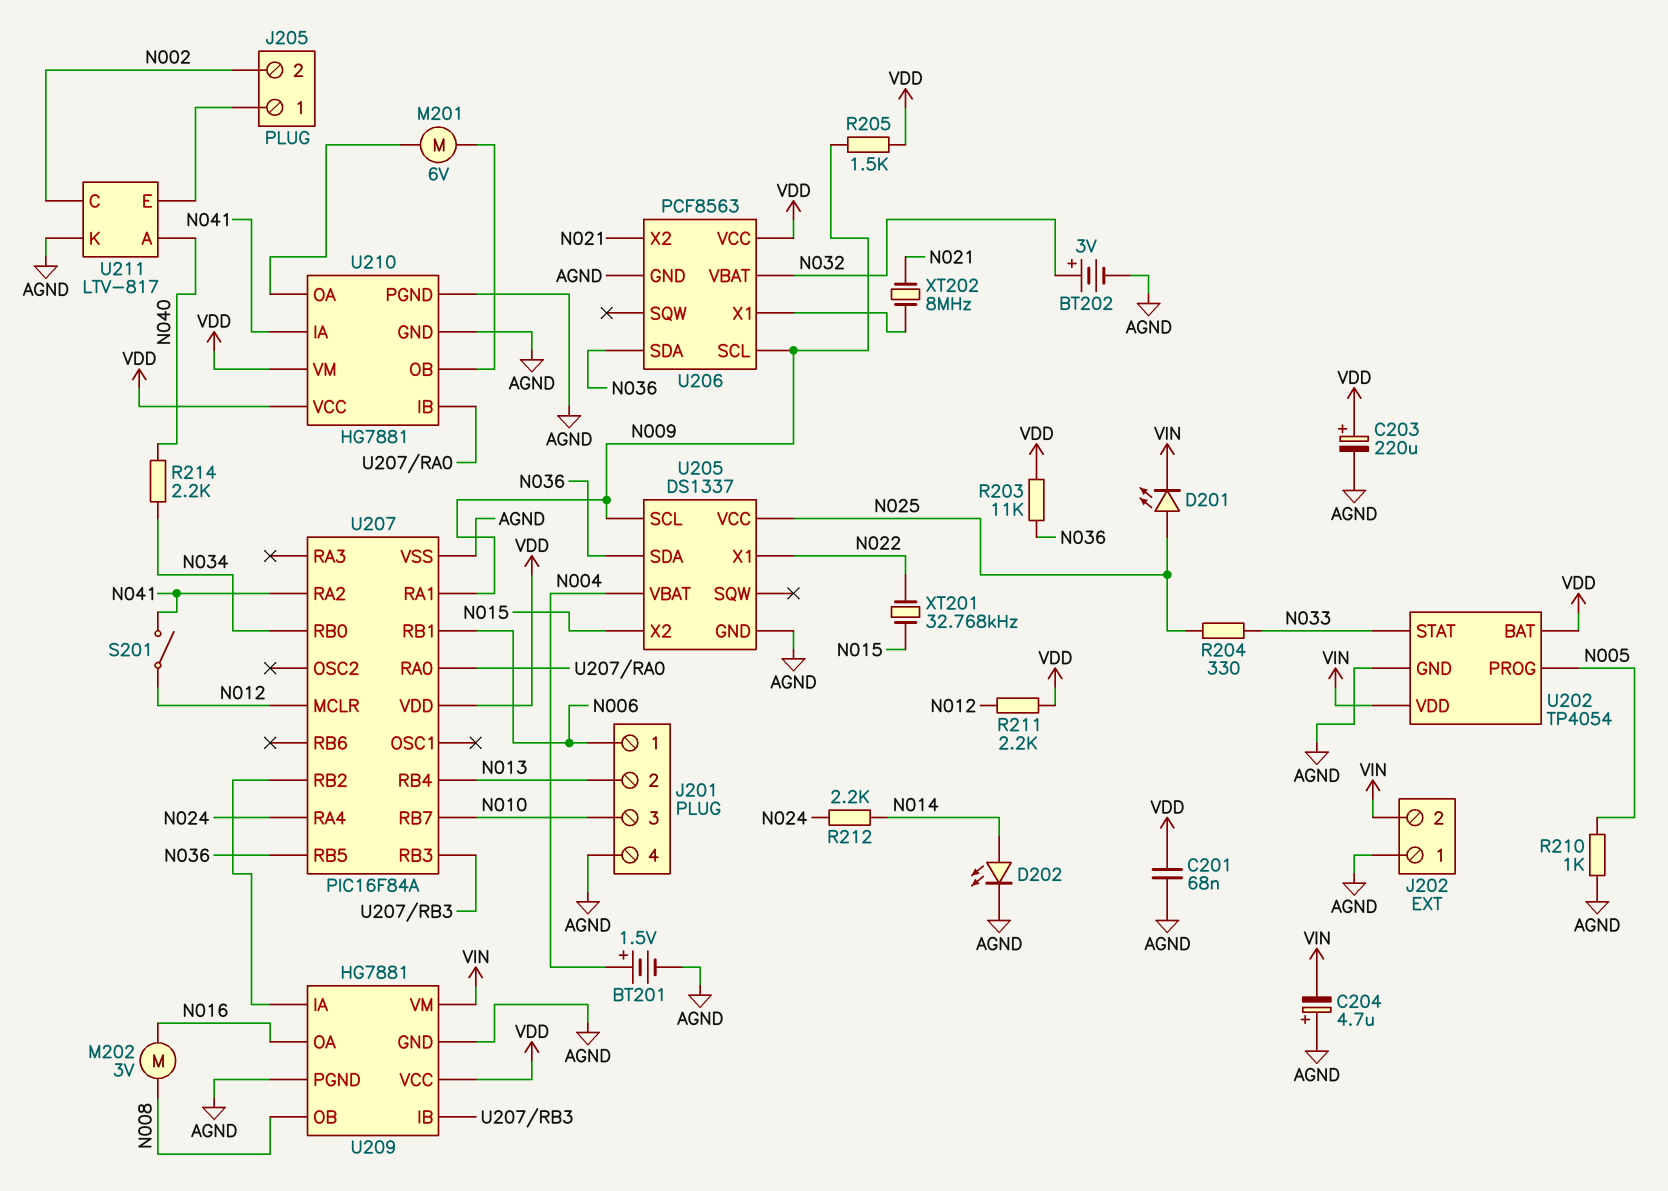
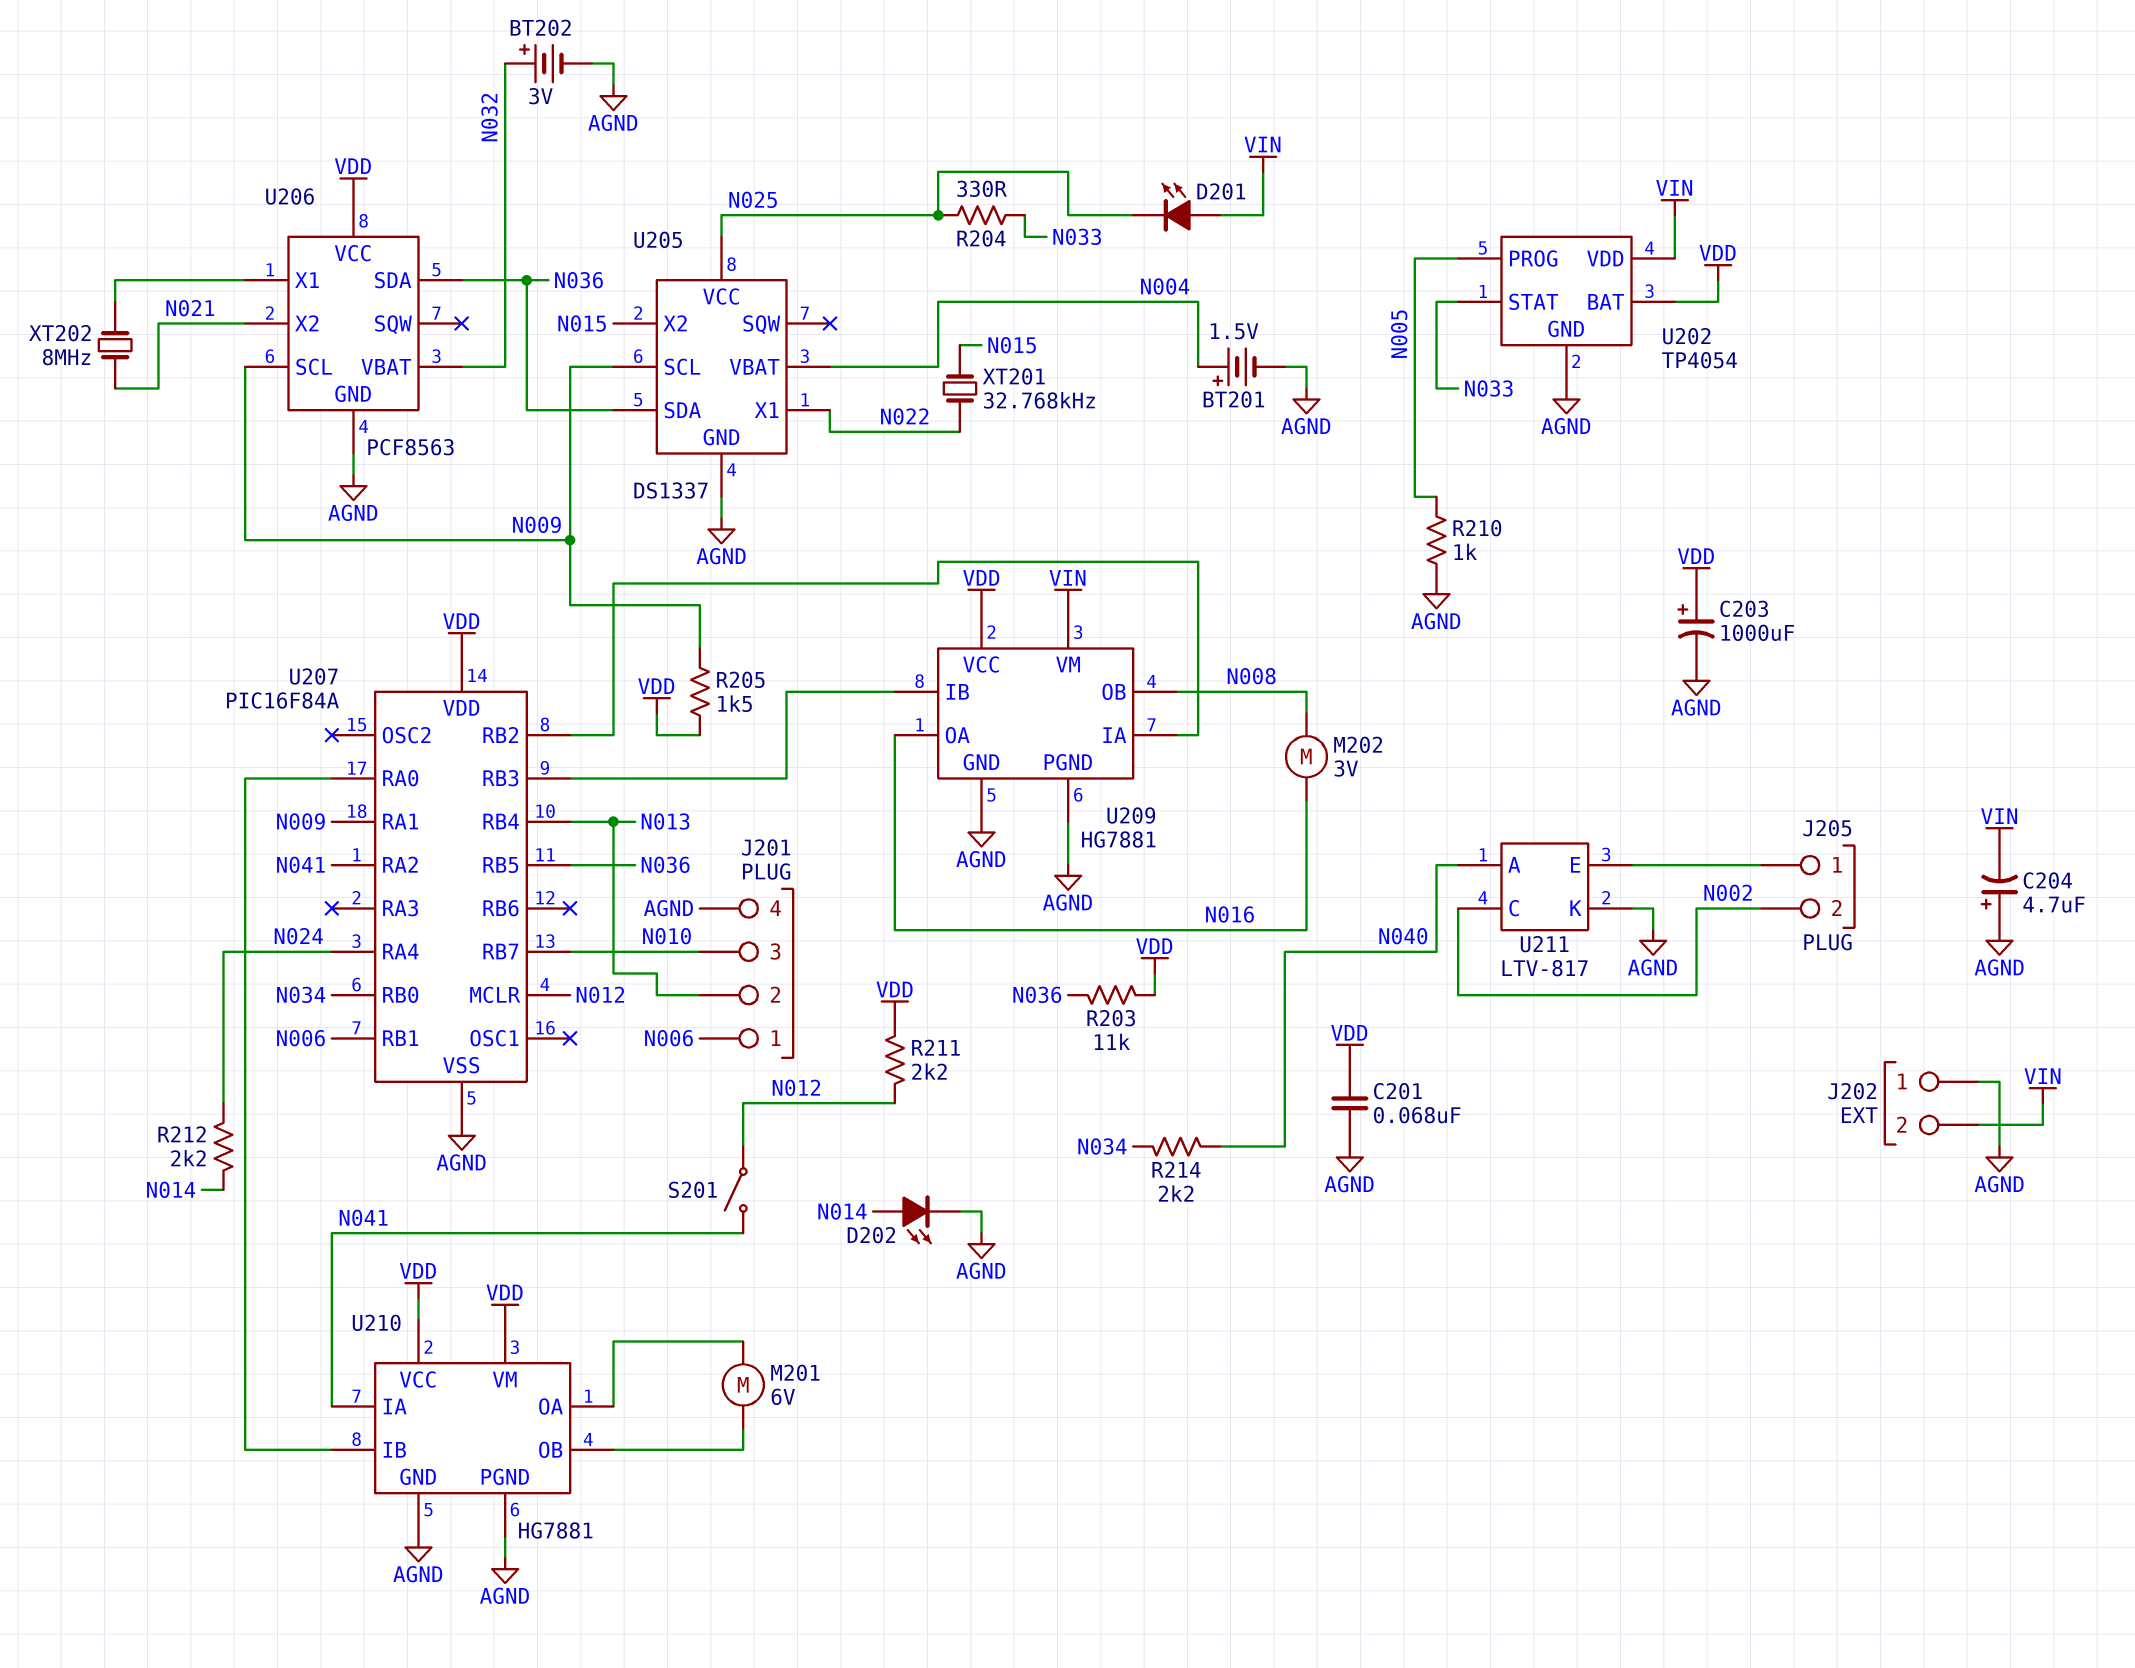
C203: 220uF (plus VDD, minus AGND) -> 1000uF (plus VDD, minus AGND)
D201: LED (A N025, K VIN) -> LED (A VIN, K N025)

